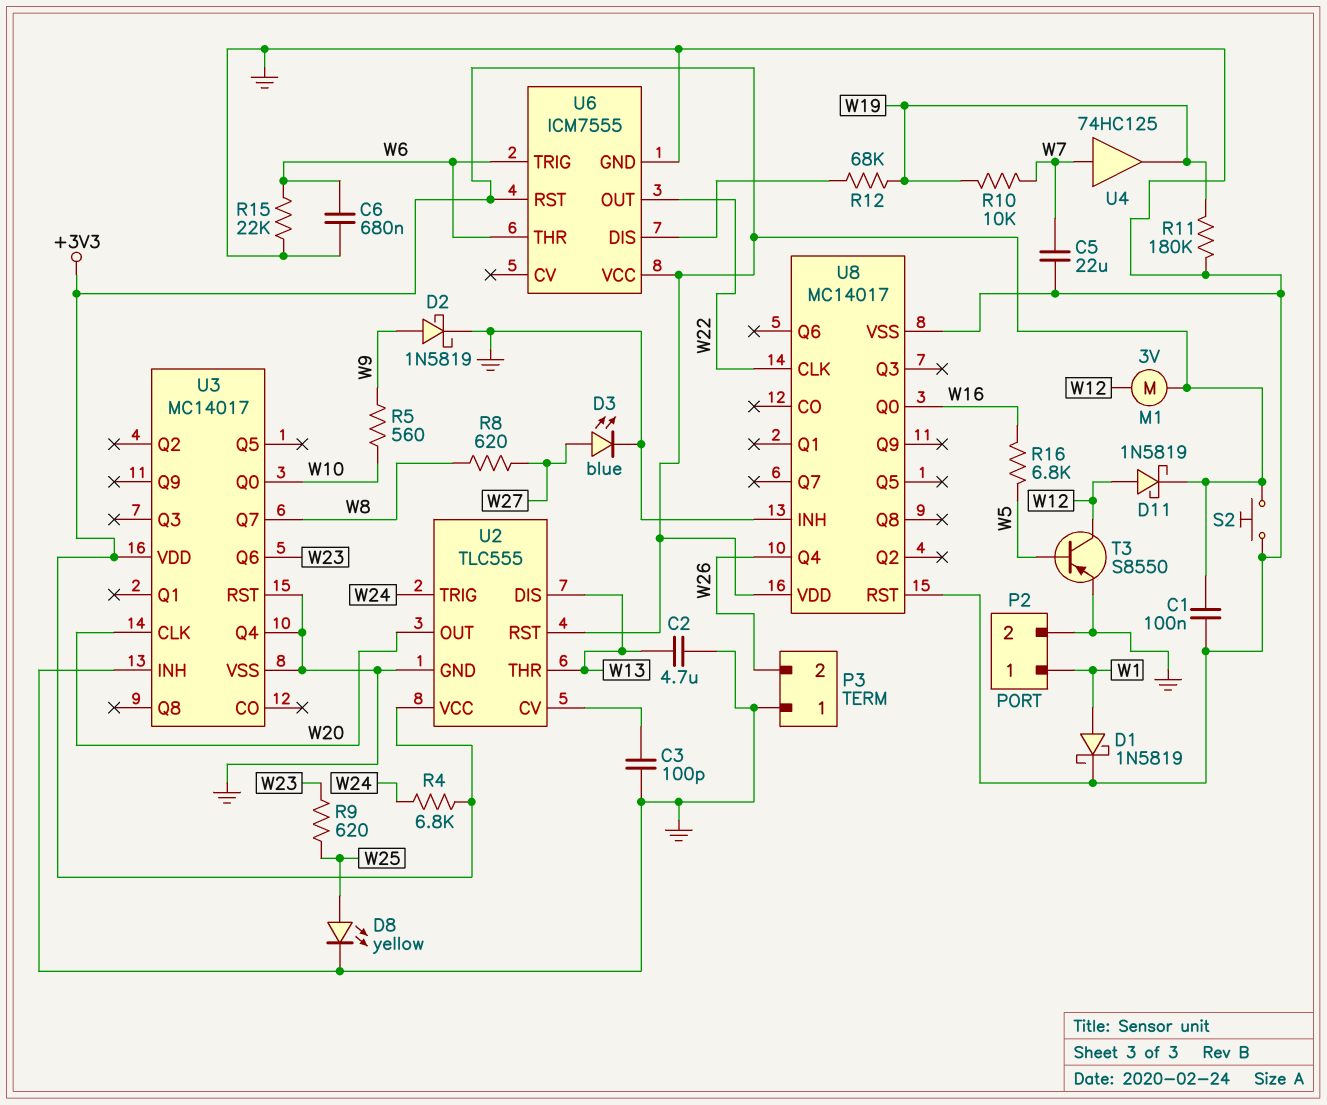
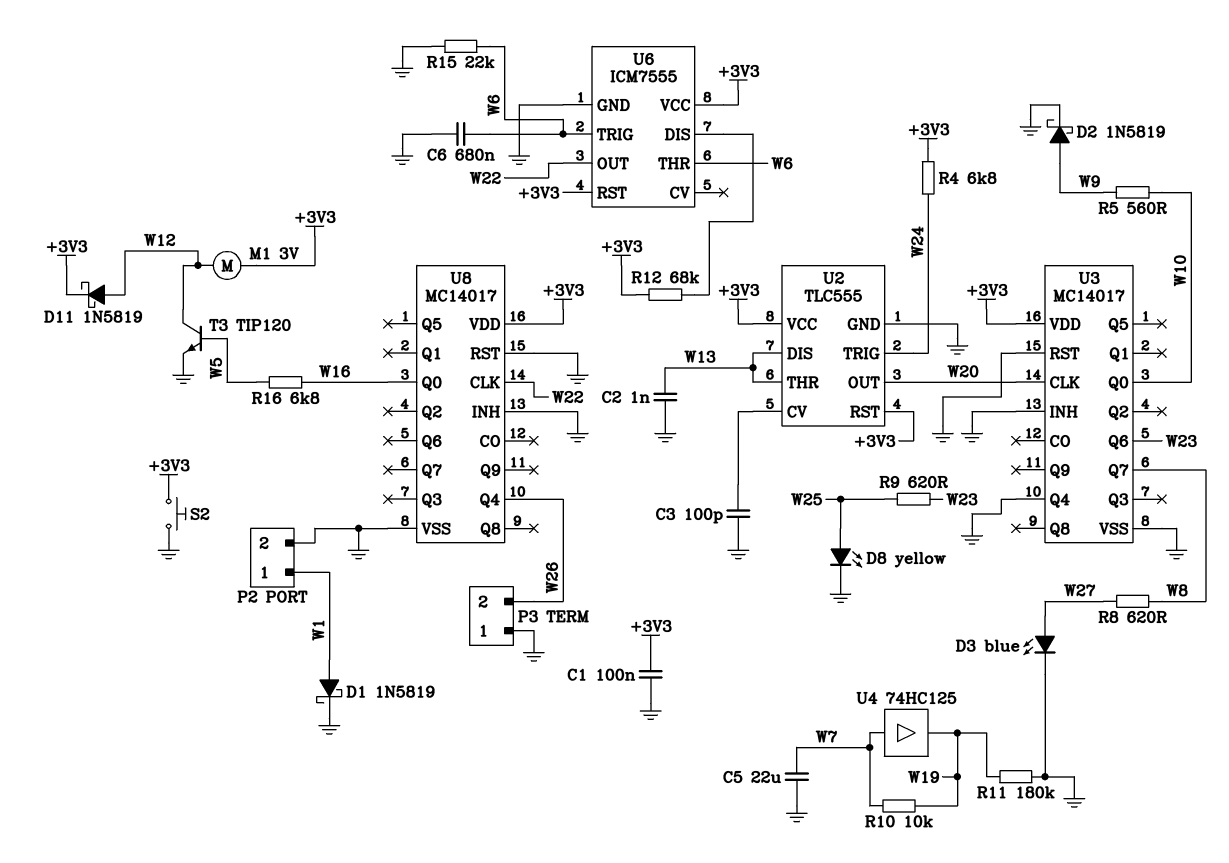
C2: 4.7uF (GND, W13) -> 1nF (GND, W13)
R12: 68k (U6/DIS, W19) -> 68k (+3V3, U6/DIS)
T3: PNP S8550 (B W5, C W12, E GND) -> NPN TIP120 (B W5, C W12, E GND)

